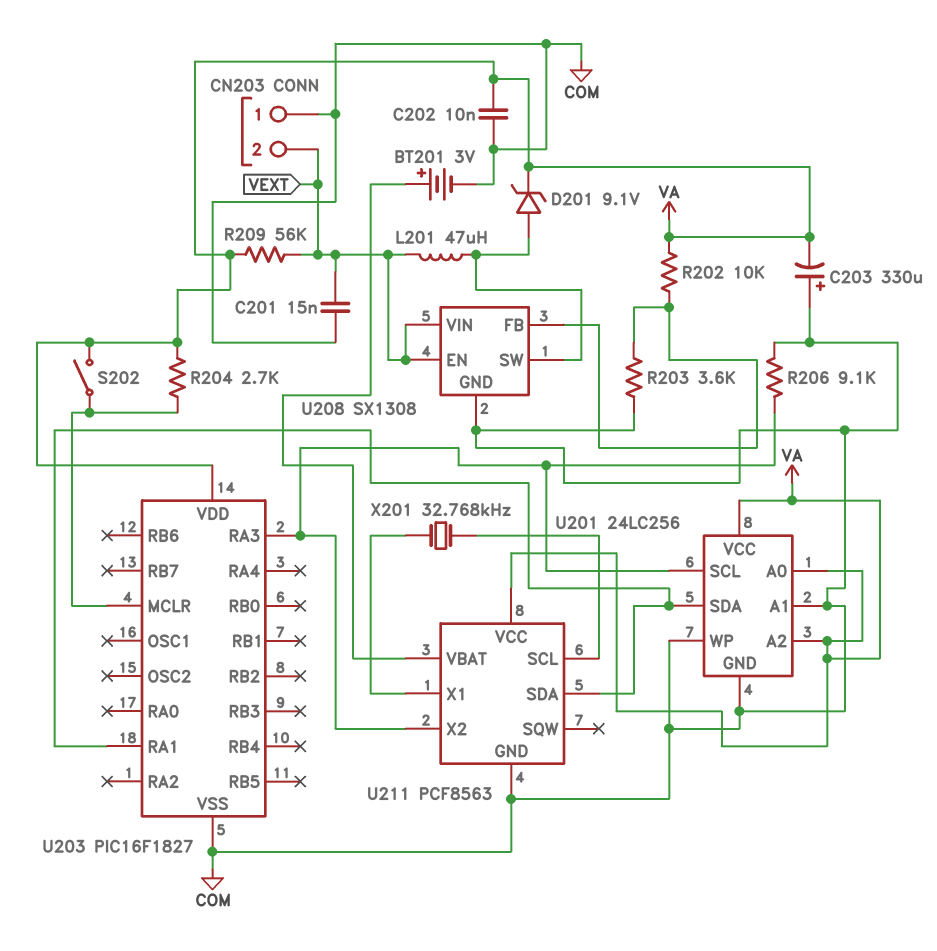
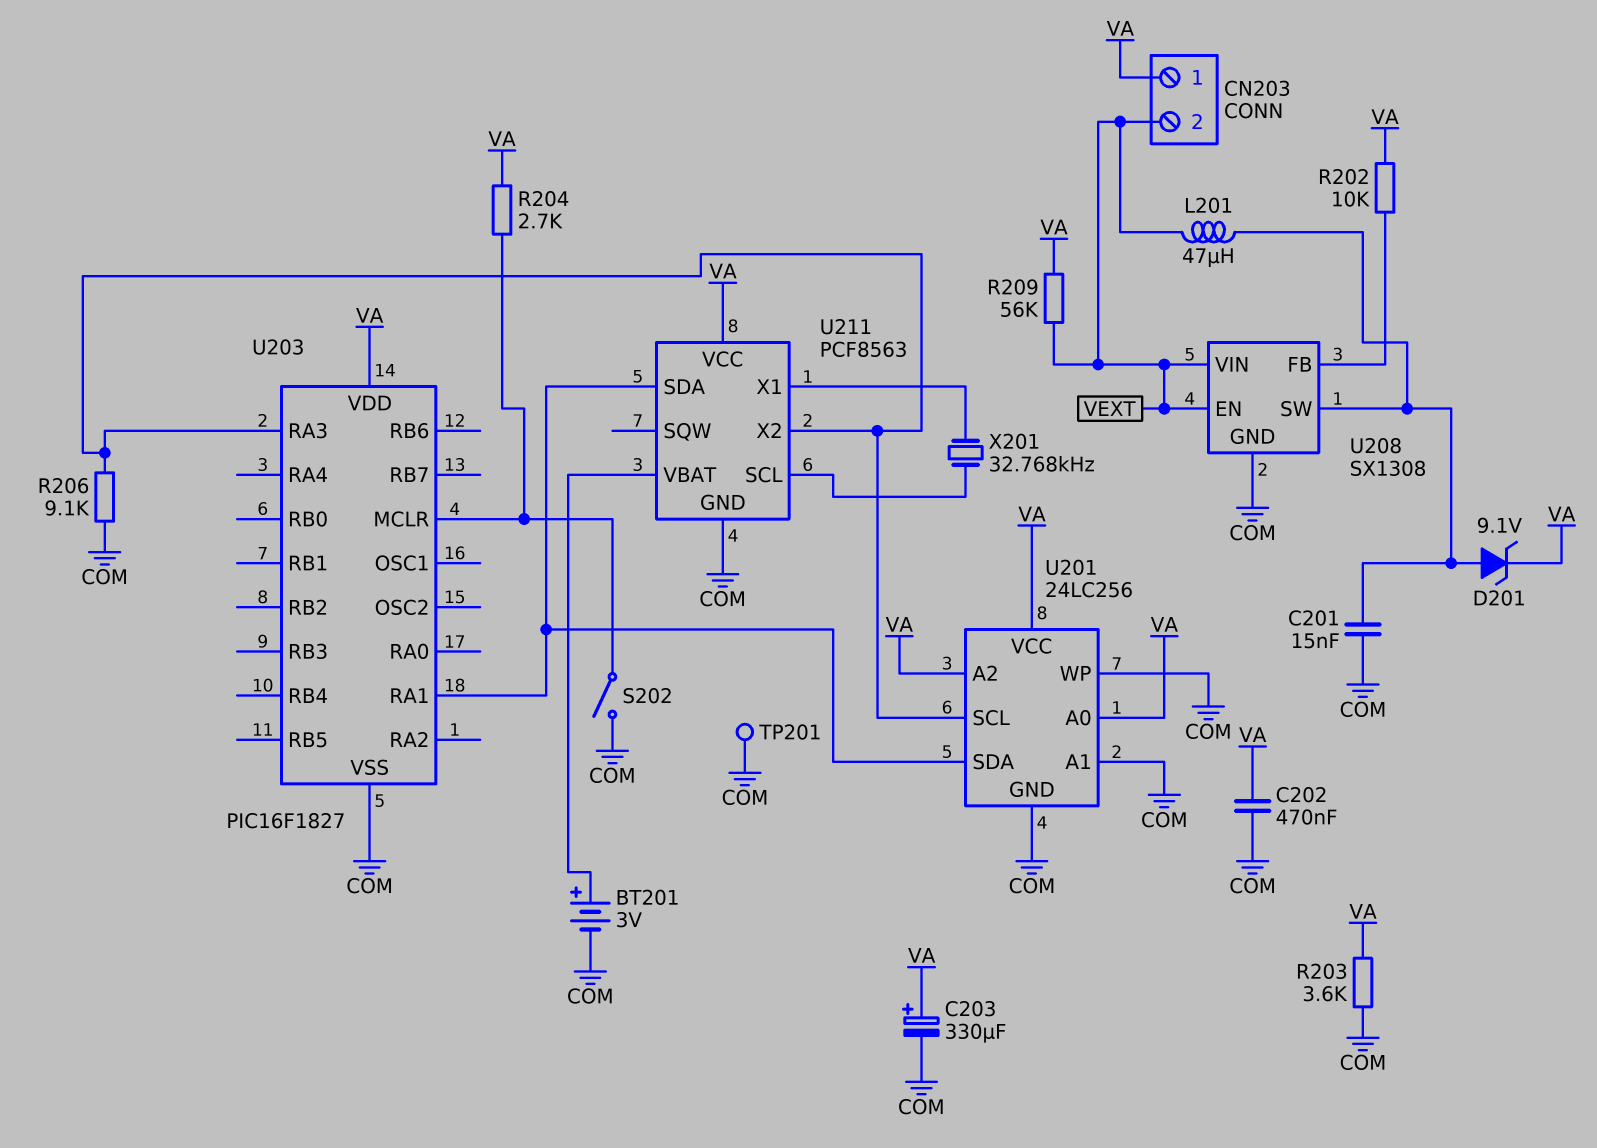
C201: 15nF (COM, VEXT) -> 15nF (COM, U208/SW)
C202: 10nF (COM, VA) -> 470nF (COM, VA)
C203: 330uF (plus COM, minus VA) -> 330uF (plus VA, minus COM)
CN203 pin 1: COM -> VA
R203: 3.6k (COM, U208/FB) -> 3.6k (COM, VA)
S202: switch (U203/MCLR, VA) -> switch (COM, U203/MCLR)
TP201: none -> test point (COM)

